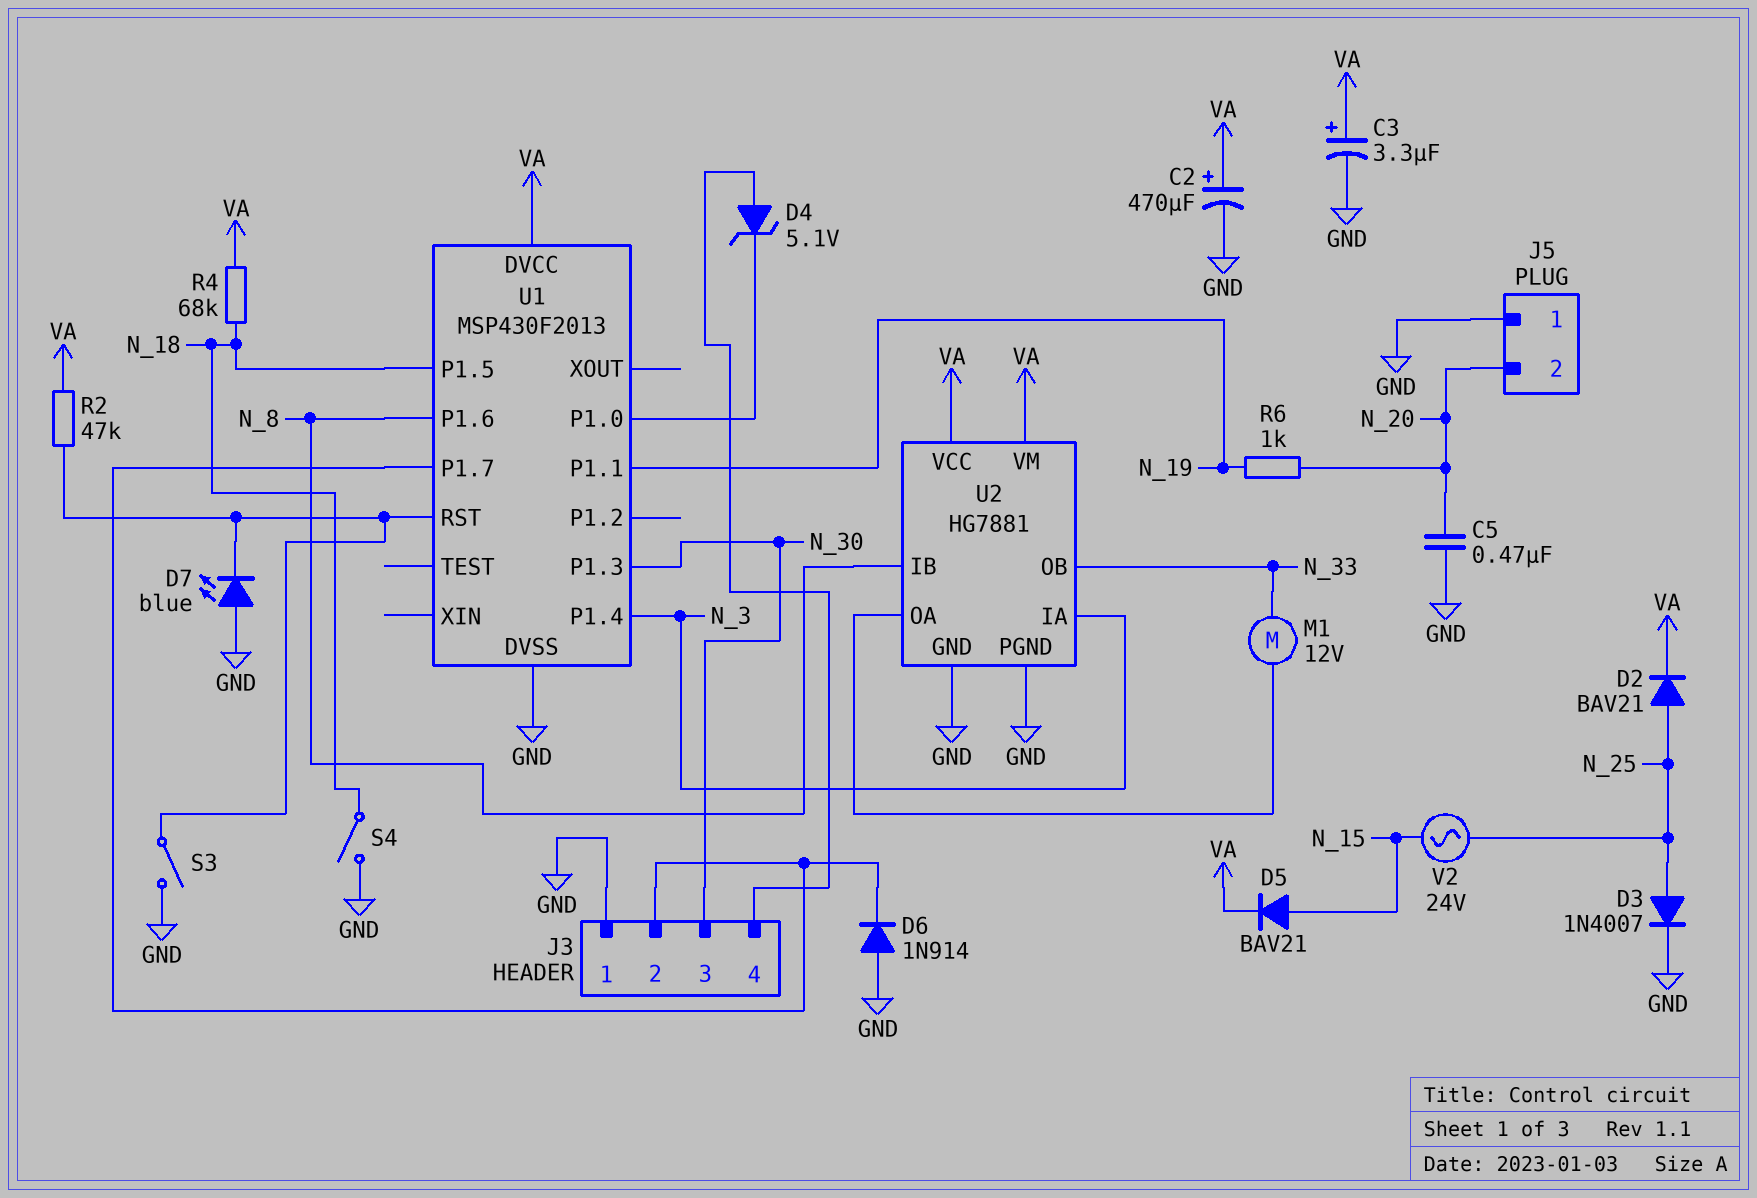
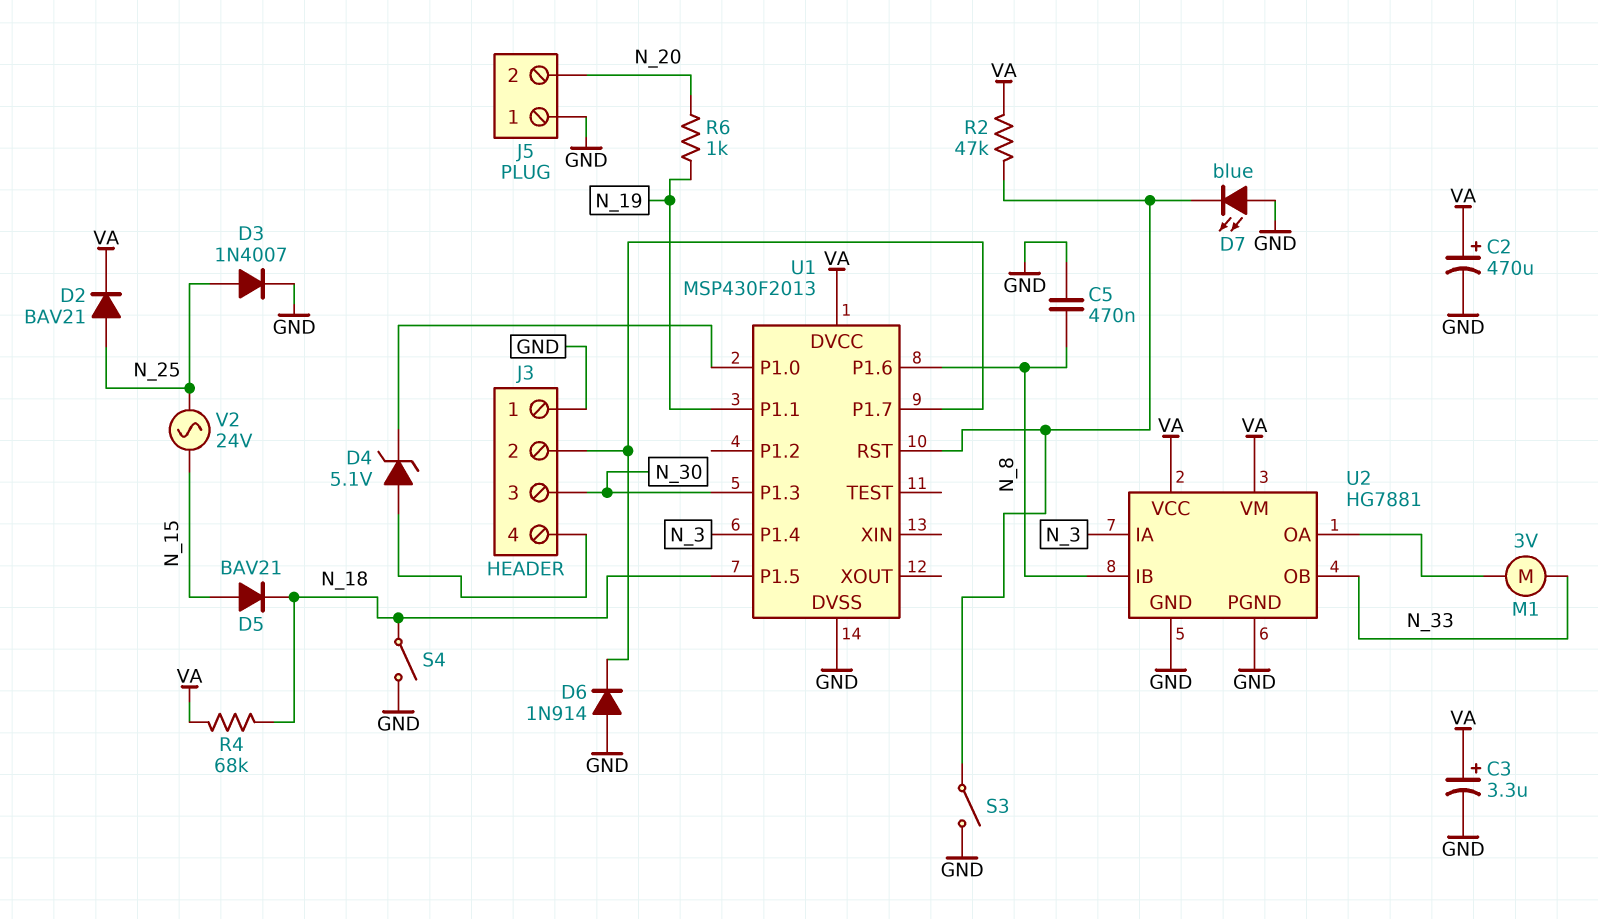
C5: 470nF (GND, N_20) -> 470nF (GND, N_8)
D5: diode BAV21 (A N_15, K VA) -> diode BAV21 (A N_15, K N_18)
M1: motor 12V (N_33, U2/OA) -> motor 3V (N_33, U2/OA)

